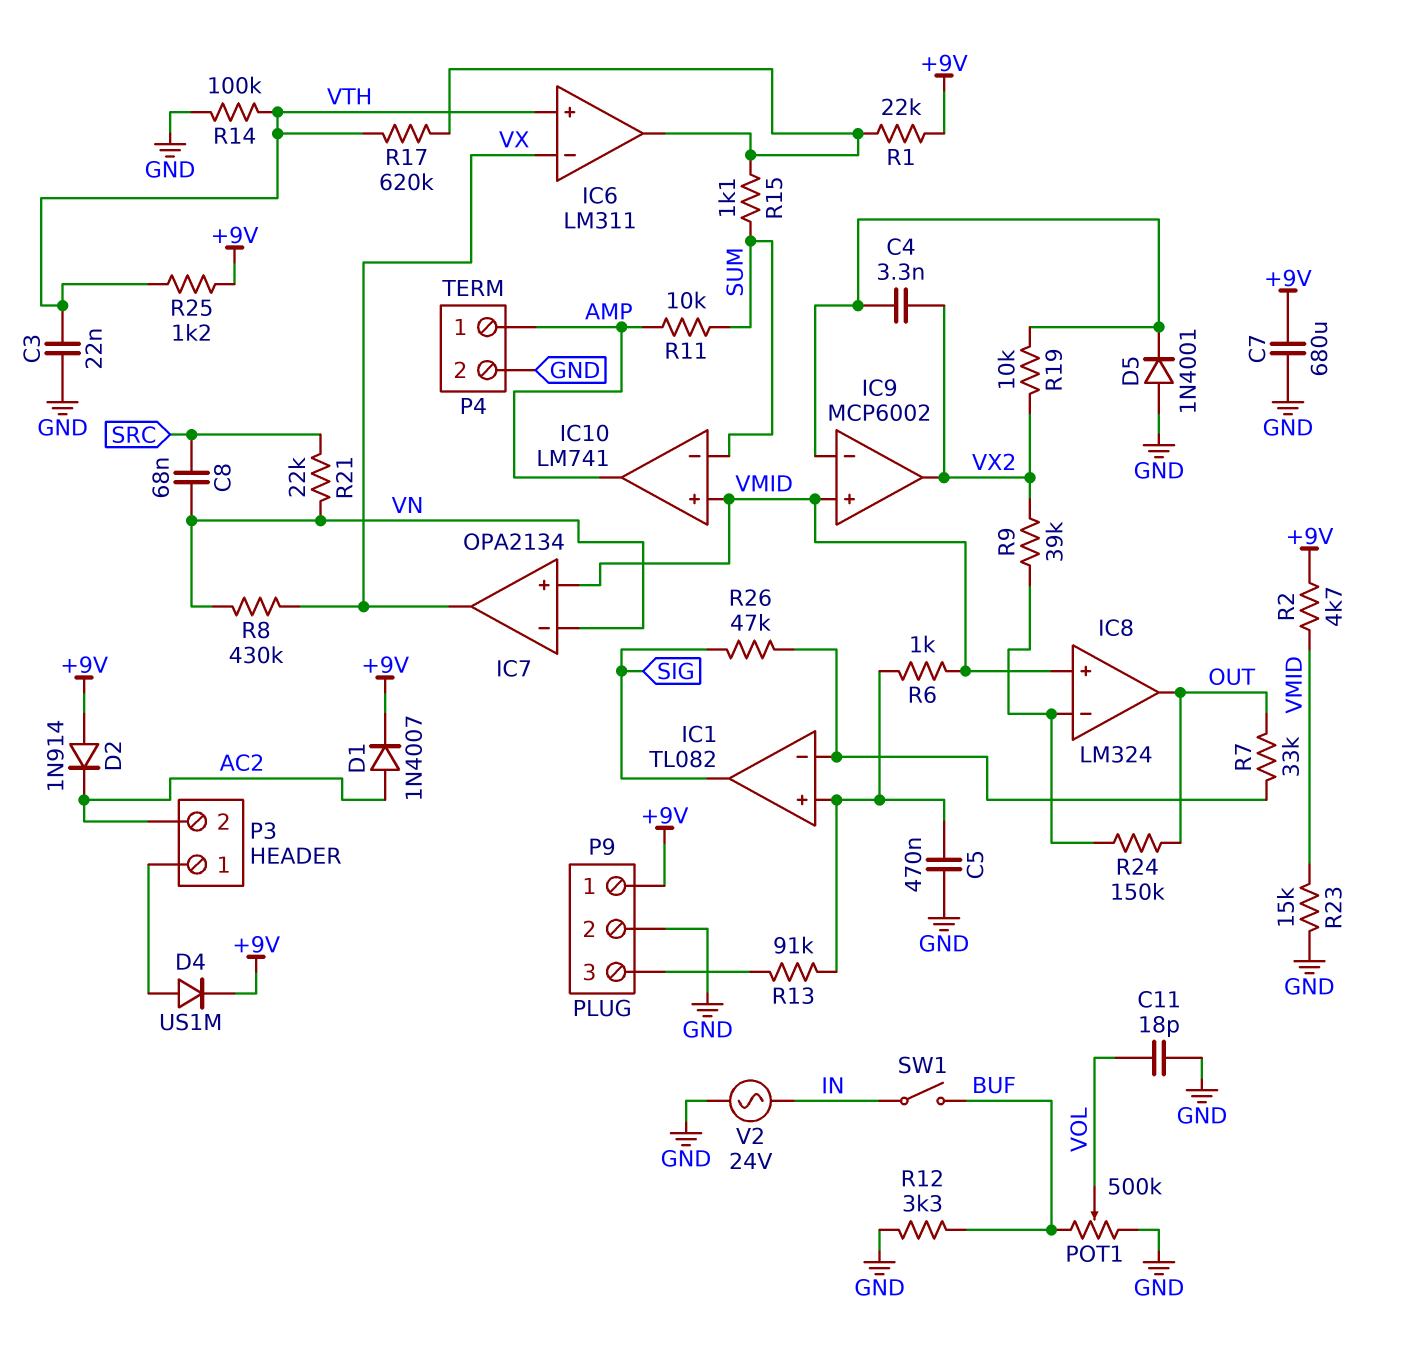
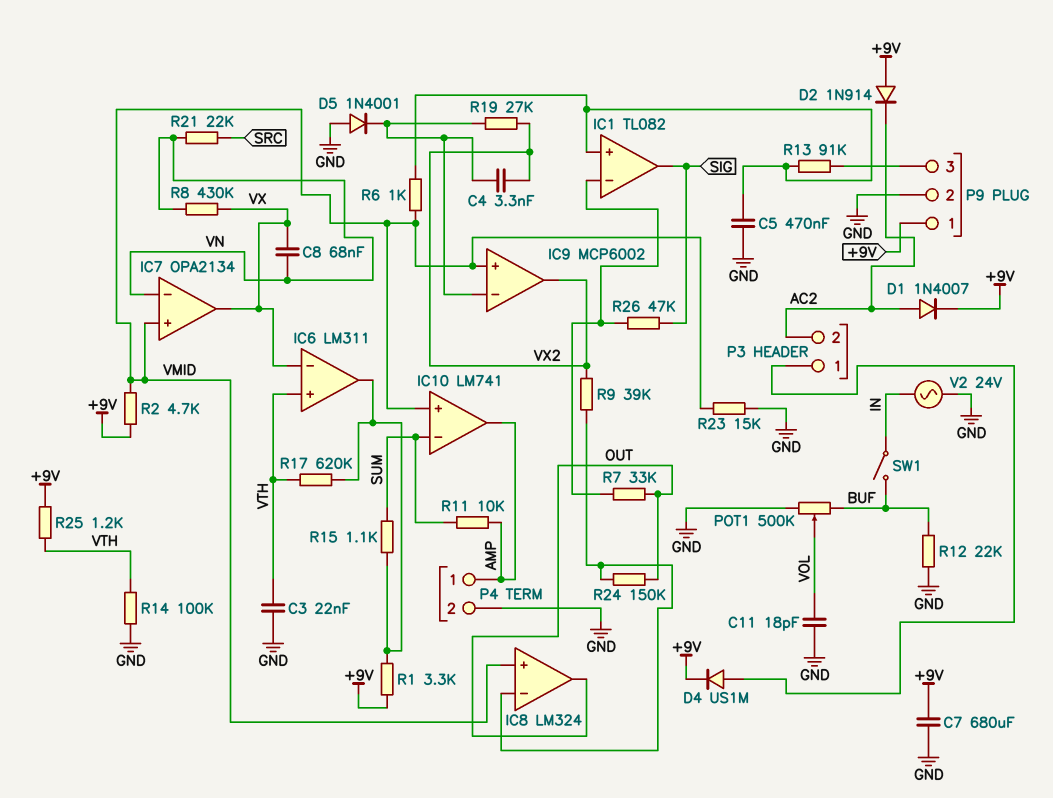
C8: 68nF (SRC, VN) -> 68nF (VN, VX)
R1: 22k (+9V, IC6/out) -> 3.3k (+9V, IC6/out)
R12: 3.3k (BUF, GND) -> 22k (BUF, GND)
R19: 10k (IC9/in-, VX2) -> 27k (IC9/in-, VX2)

